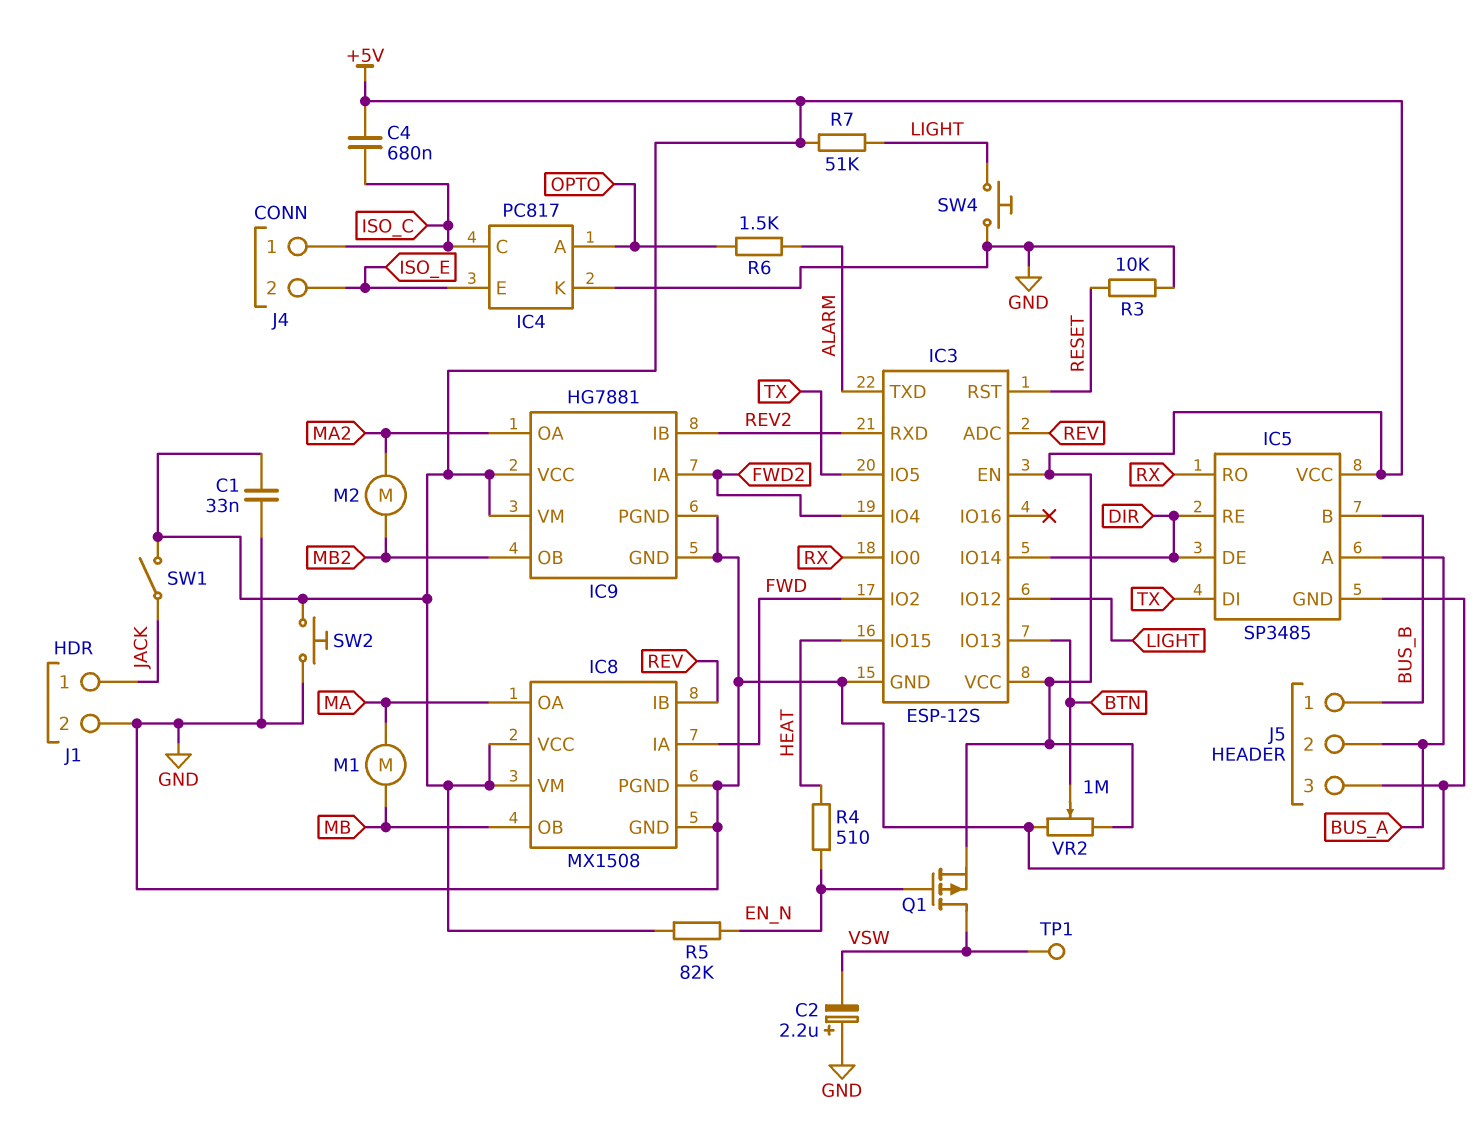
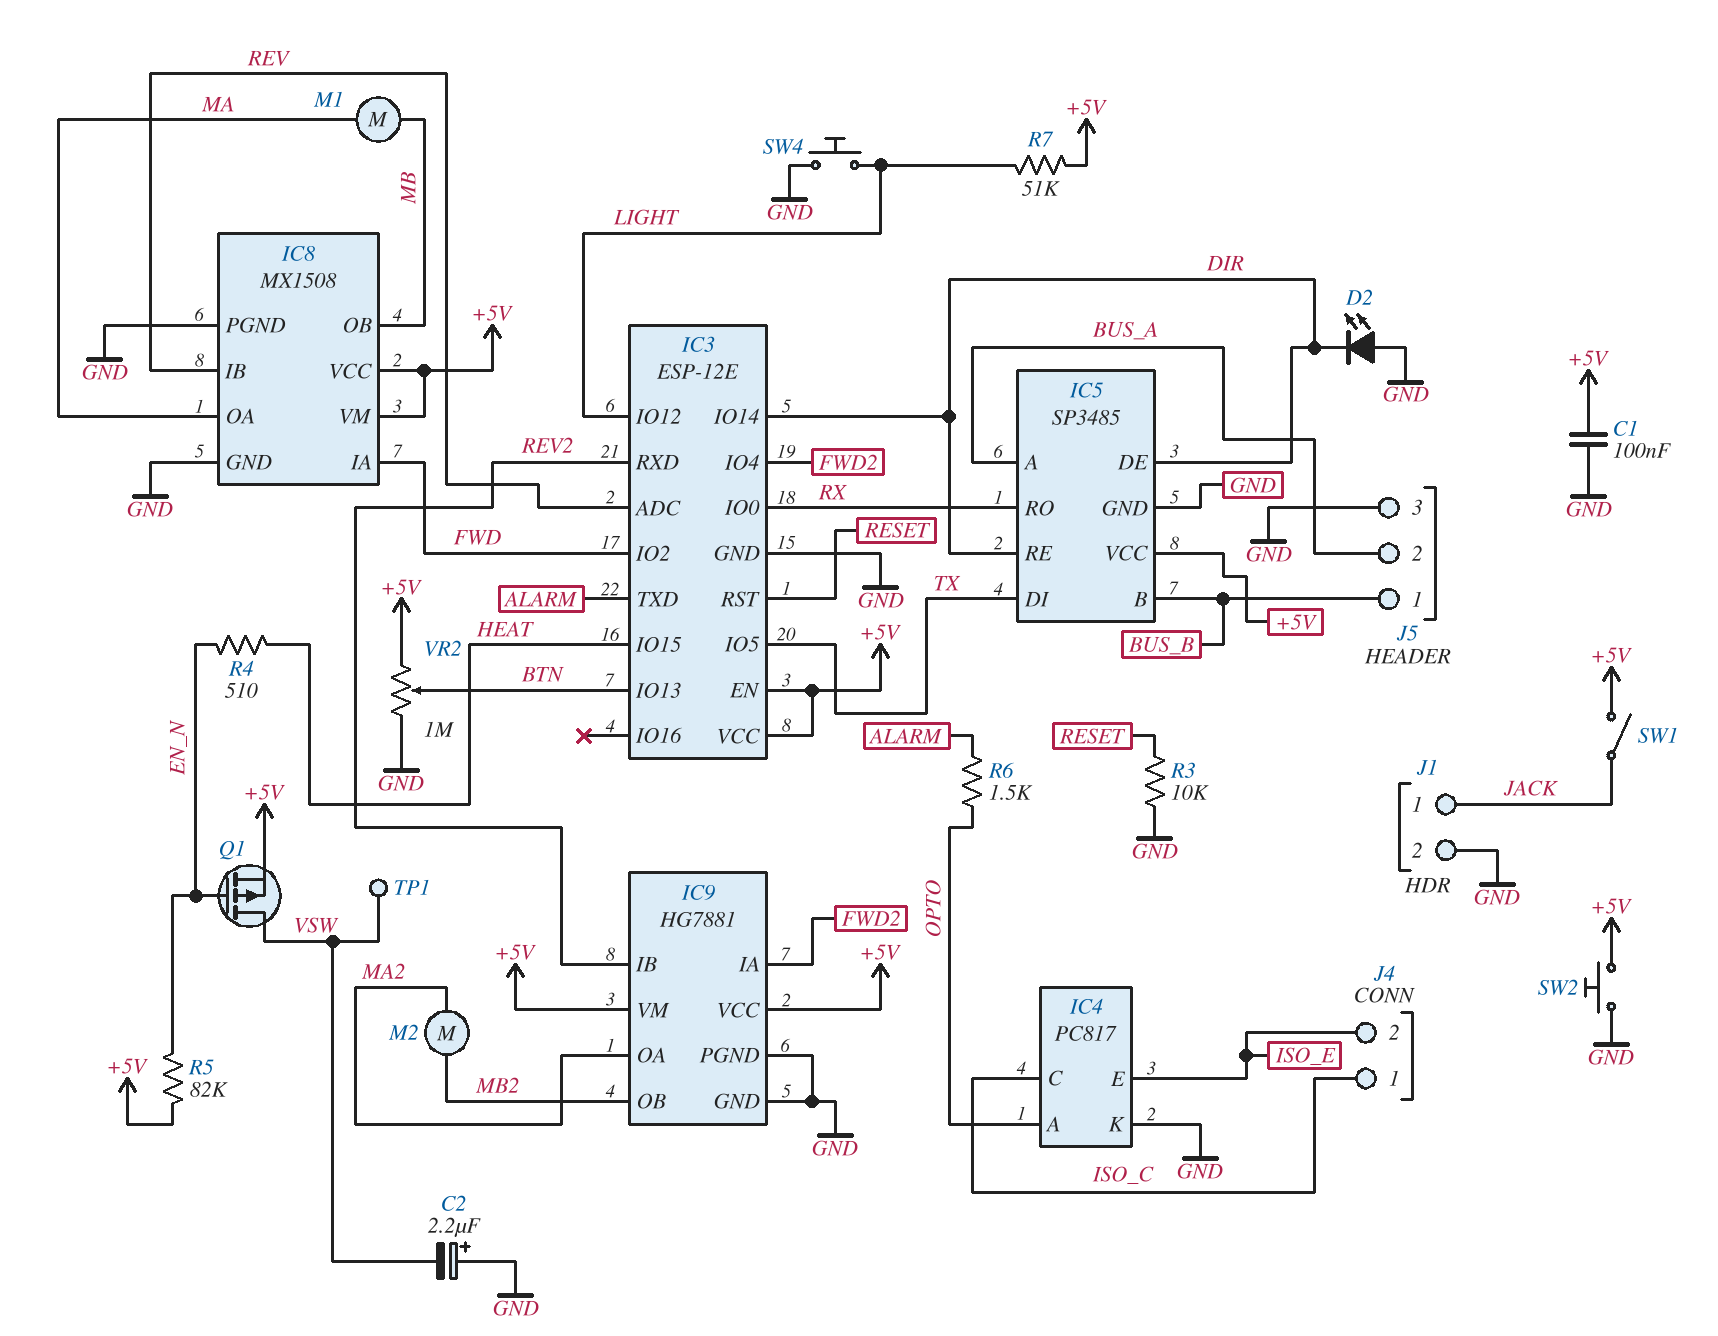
C1: 33nF (+5V, GND) -> 100nF (+5V, GND)
C4: 680nF (+5V, ISO_C) -> none
D2: none -> LED (A GND, K DIR)
IC3: ESP-12S -> ESP-12E

